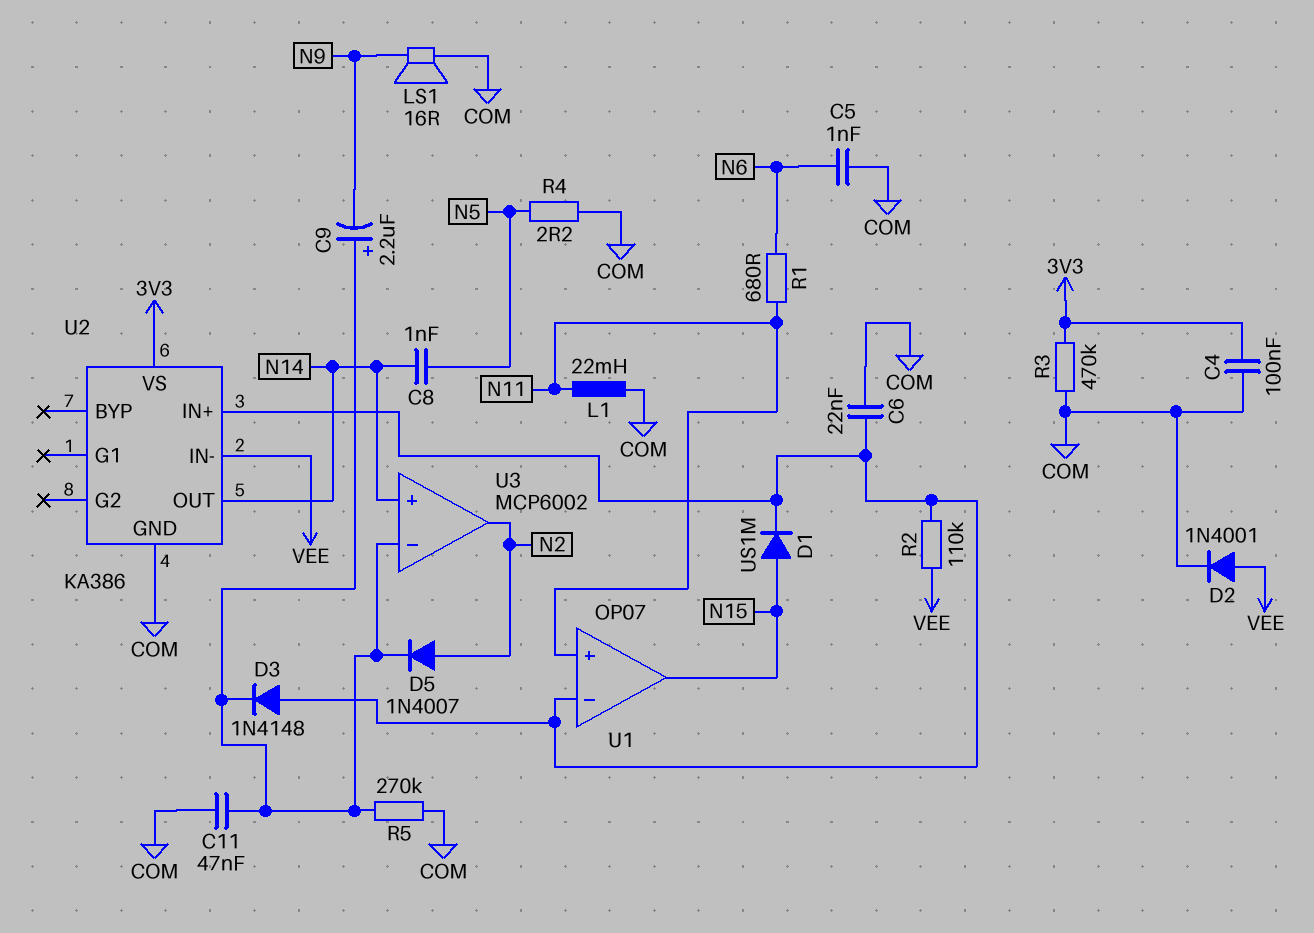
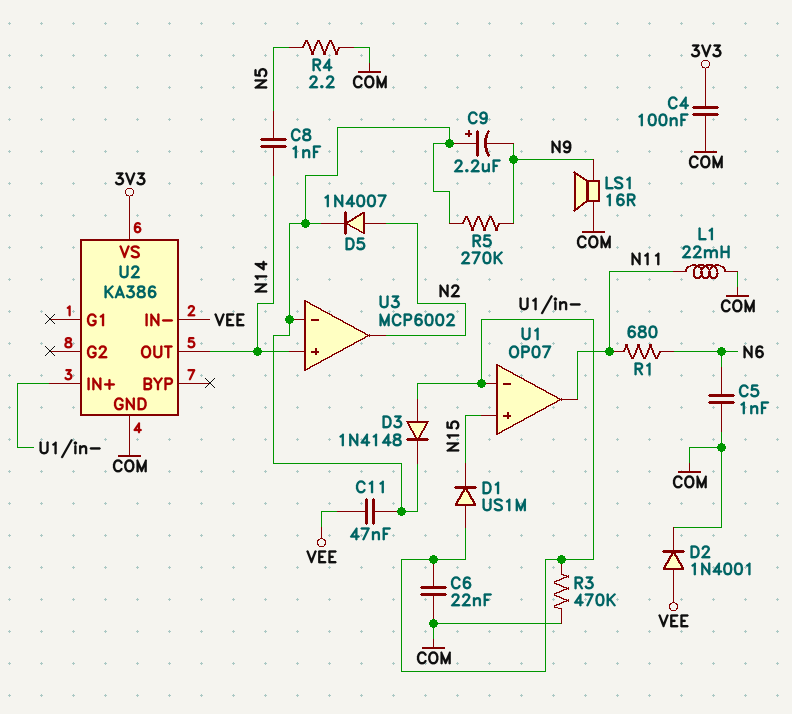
C11: 47nF (COM, U3/in-) -> 47nF (U3/in-, VEE)
D1: diode US1M (A N15, K U1/in-) -> diode US1M (A U1/in-, K N15)
R2: 110k (U1/in-, VEE) -> none
R3: 470k (3V3, COM) -> 470k (COM, U1/in-)
R5: 270k (COM, U3/in-) -> 270k (N9, U3/in-)
U1 pin in+: N11 -> N15
U1 pin out: N15 -> N11

